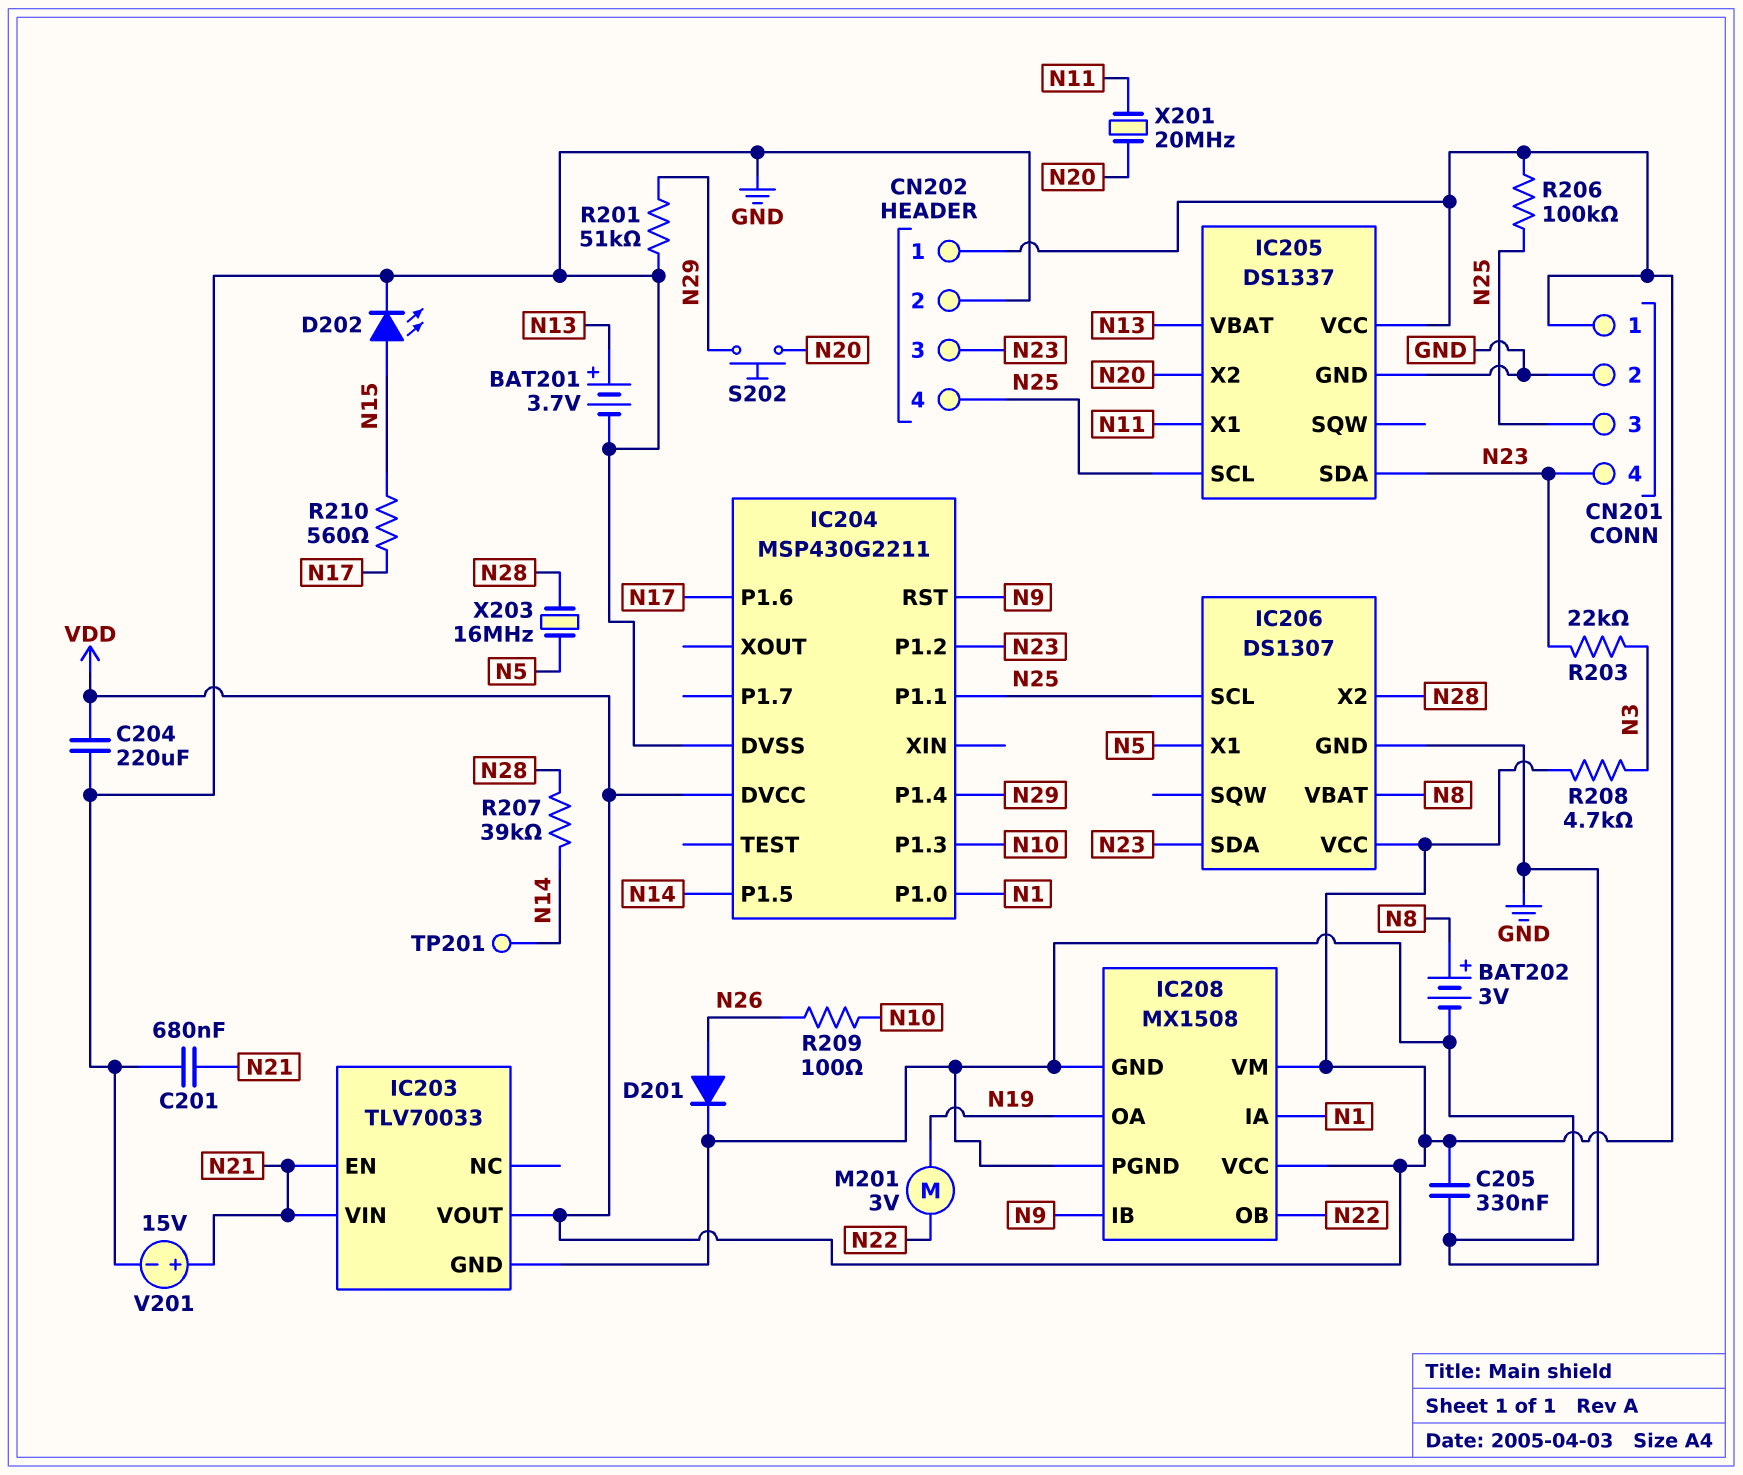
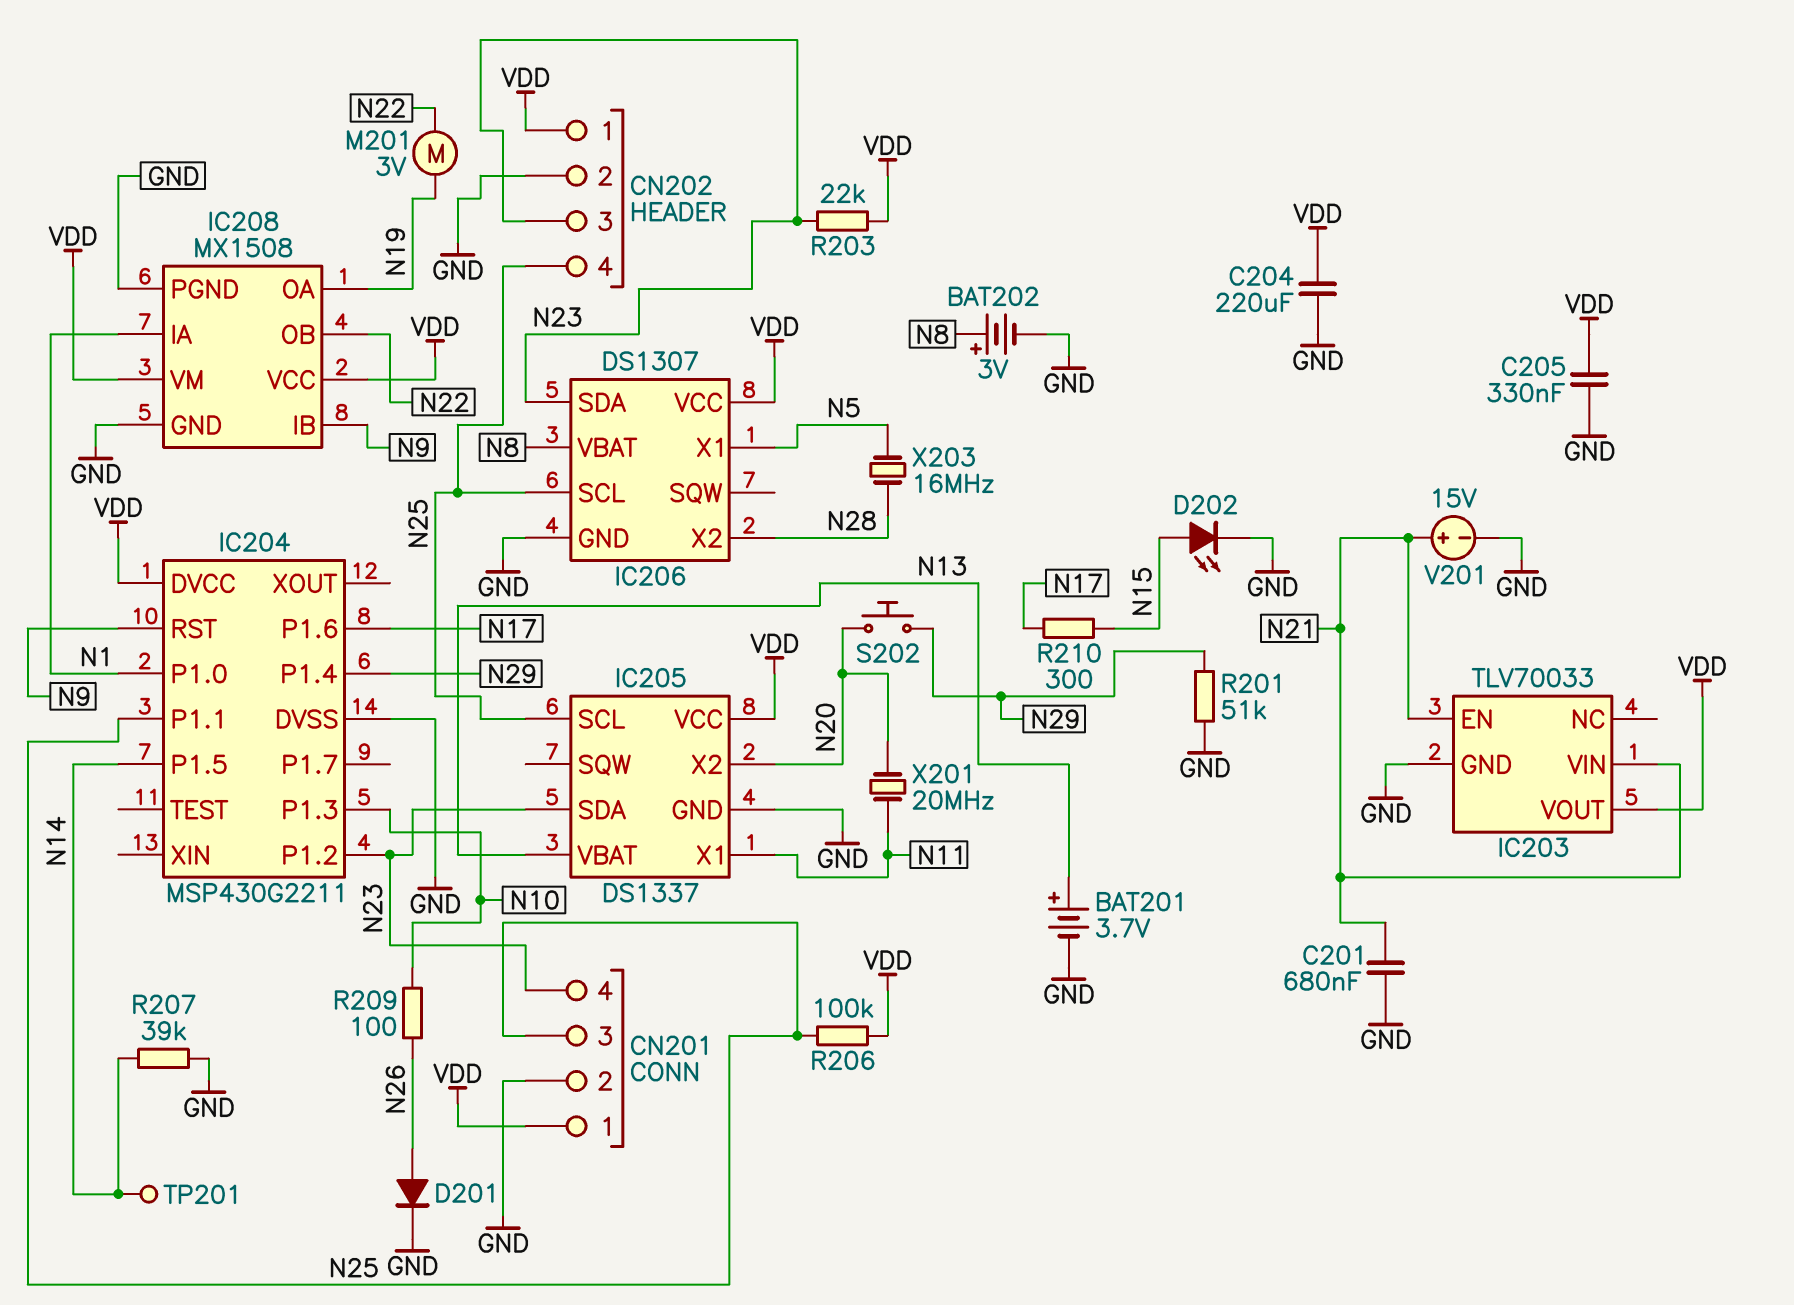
R203: 22k (N3, N23) -> 22k (N23, VDD)
R207: 39k (N14, N28) -> 39k (GND, N14)
R208: 4.7k (N3, VDD) -> none
R210: 560 (N15, N17) -> 300 (N15, N17)

